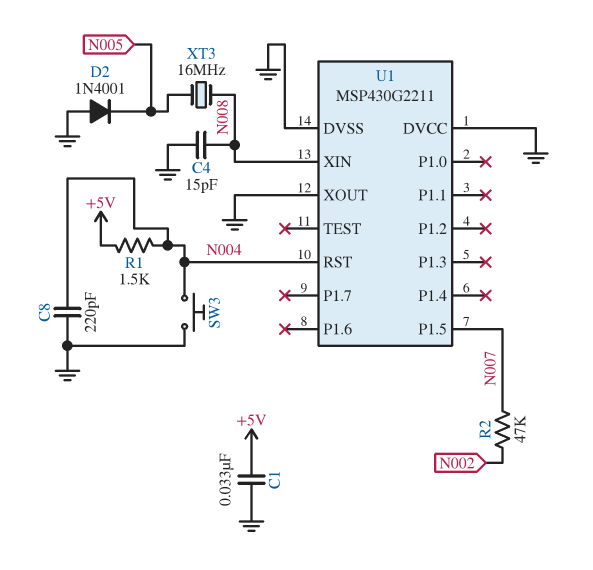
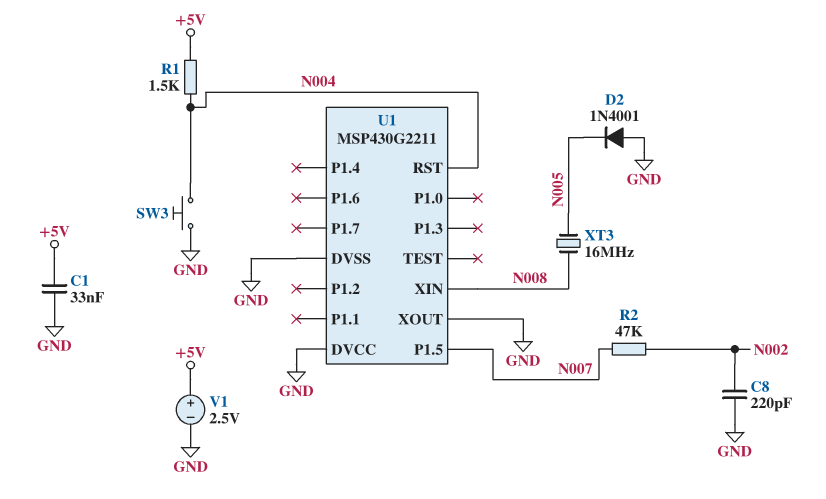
C4: 15pF (GND, N008) -> none
C8: 220pF (GND, N004) -> 220pF (GND, N002)
V1: none -> 2.5V (plus +5V, minus GND)

